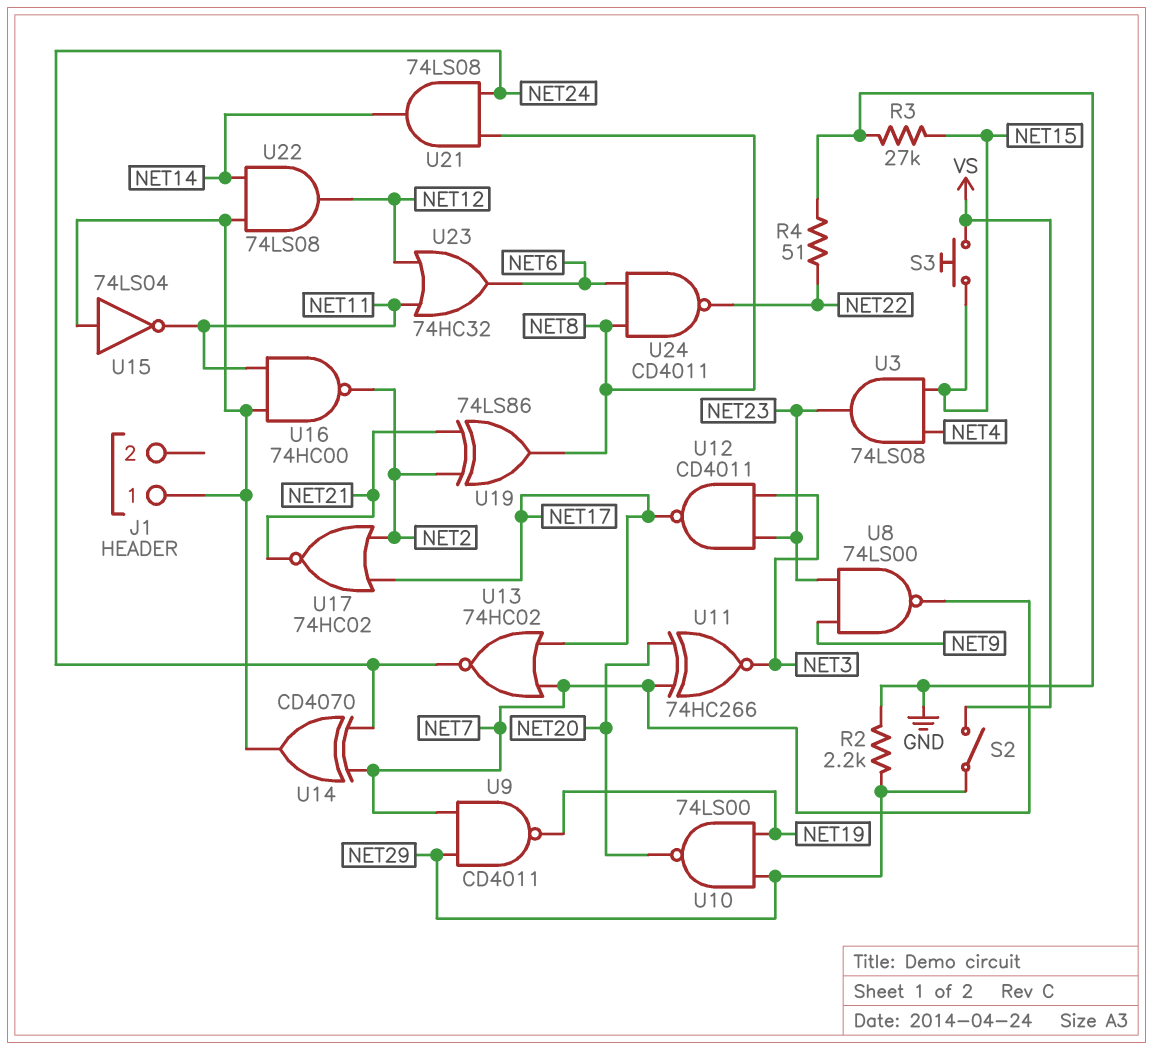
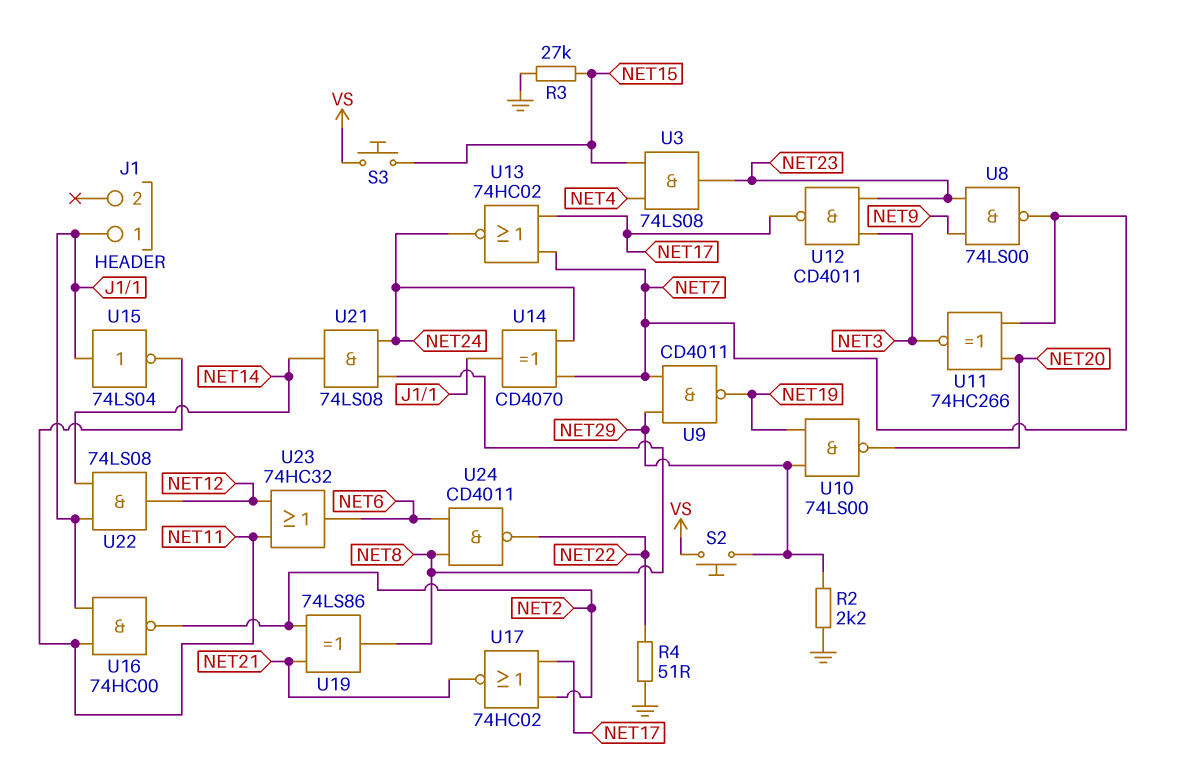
S2: switch (NET29, VS) -> button (NET29, VS)

